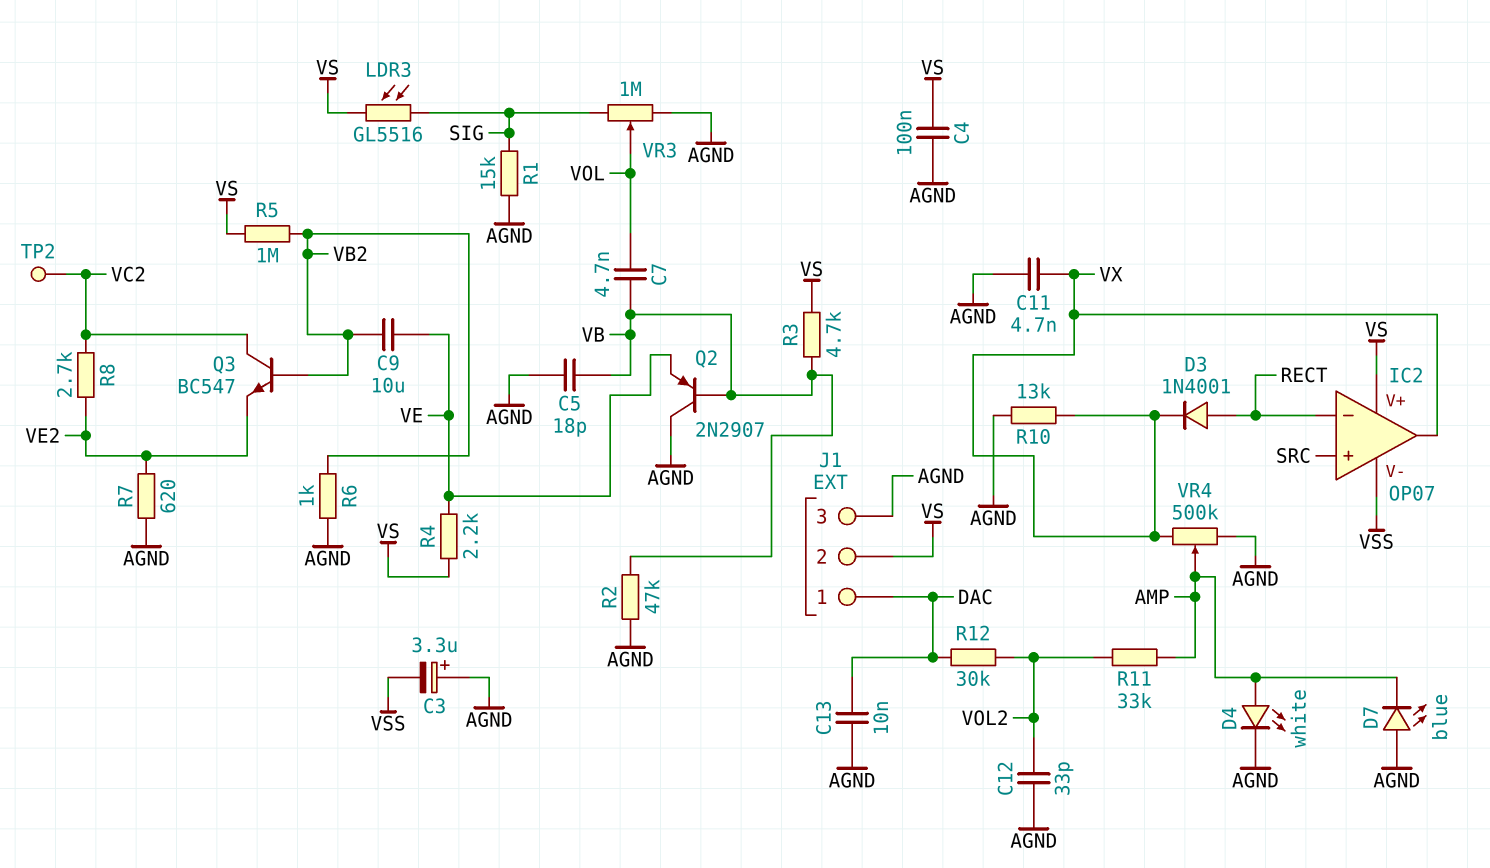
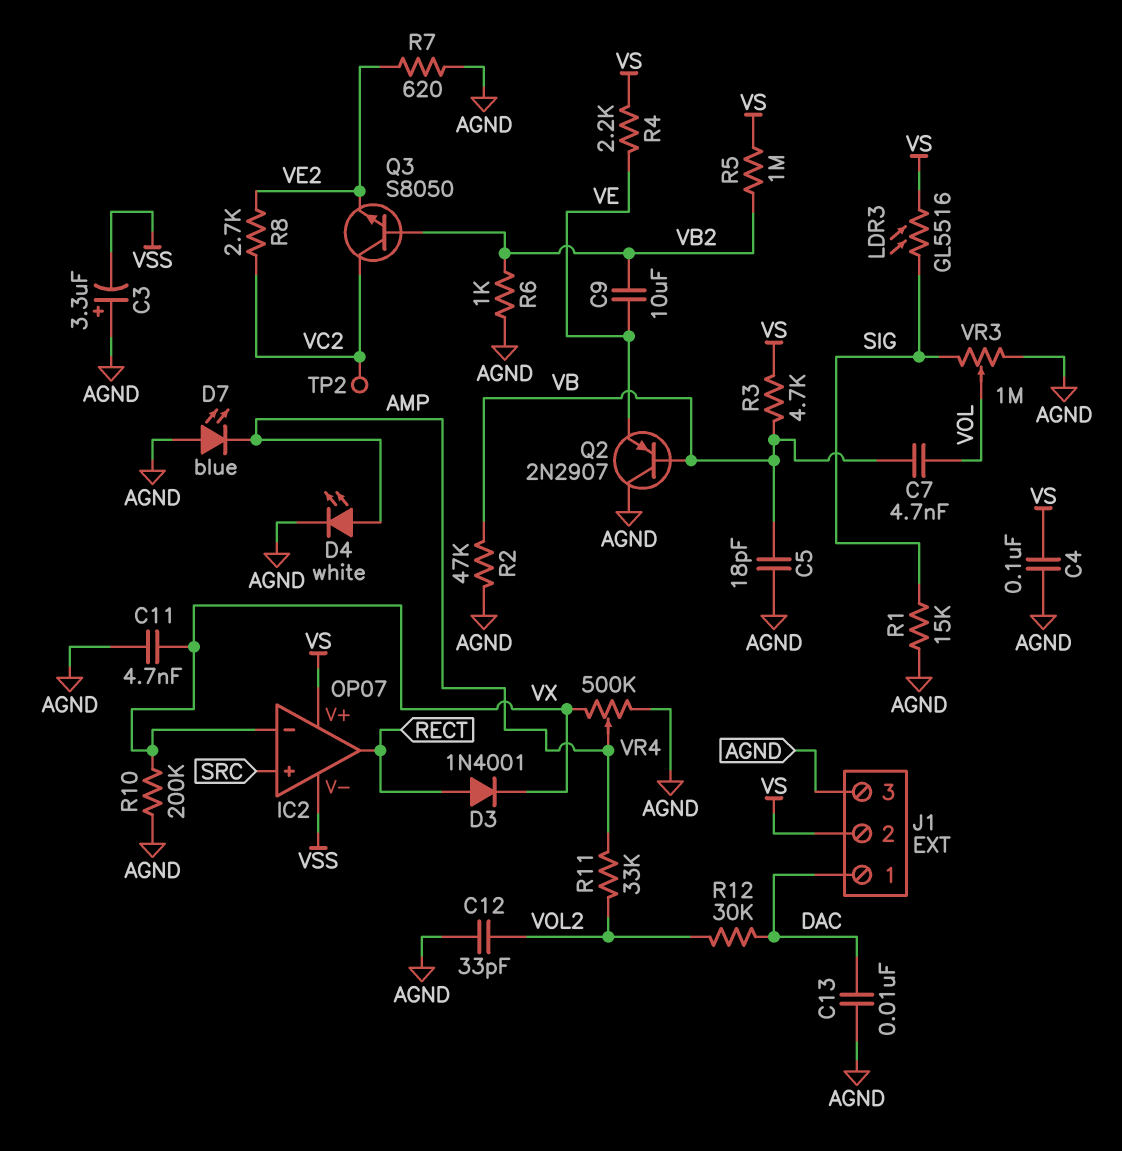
IC2 pin in-: RECT -> VX
IC2 pin out: VX -> RECT
Q3: NPN BC547 (B VB2, C VC2, E VE2) -> NPN S8050 (B VB2, C VC2, E VE2)
R10: 13k (AGND, VX) -> 200k (AGND, VX)

